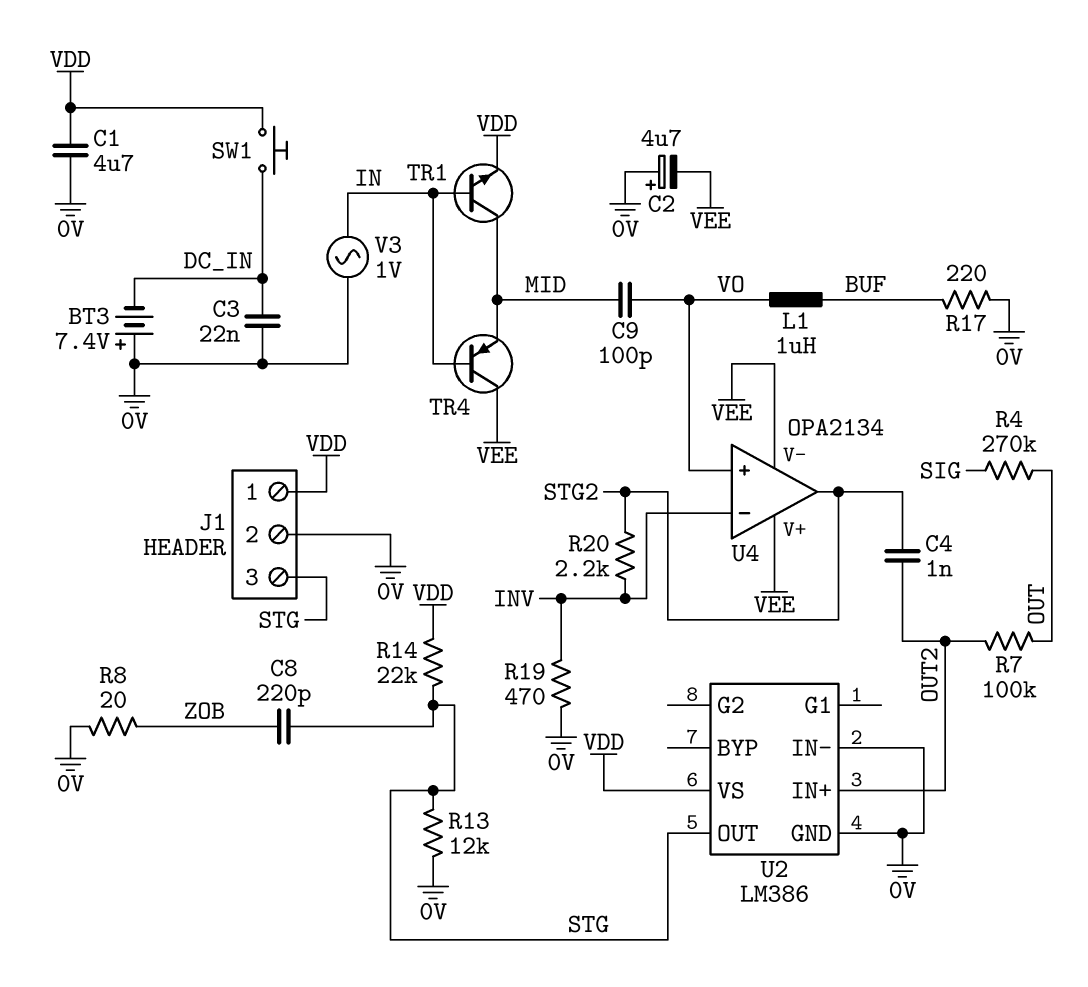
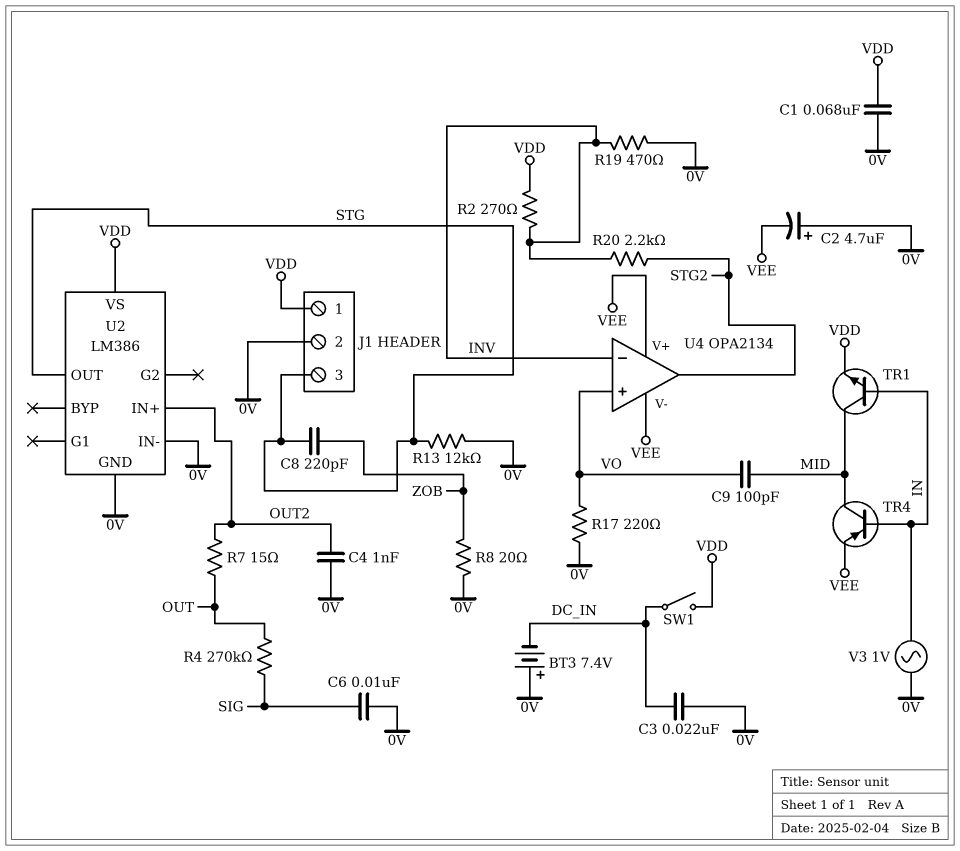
C1: 4.7uF (0V, VDD) -> 68nF (0V, VDD)
C4: 1nF (OUT2, STG2) -> 1nF (0V, OUT2)
C6: none -> 10nF (0V, SIG)
L1: 1uH (BUF, VO) -> none
R2: none -> 270 (INV, VDD)
R7: 100k (OUT, OUT2) -> 15 (OUT, OUT2)
R14: 22k (STG, VDD) -> none
R17: 220 (0V, BUF) -> 220 (0V, VO)
SW1: button (DC_IN, VDD) -> switch (DC_IN, VDD)
TR4: PNP (B IN, C VEE, E MID) -> PNP (B IN, C MID, E VEE)

